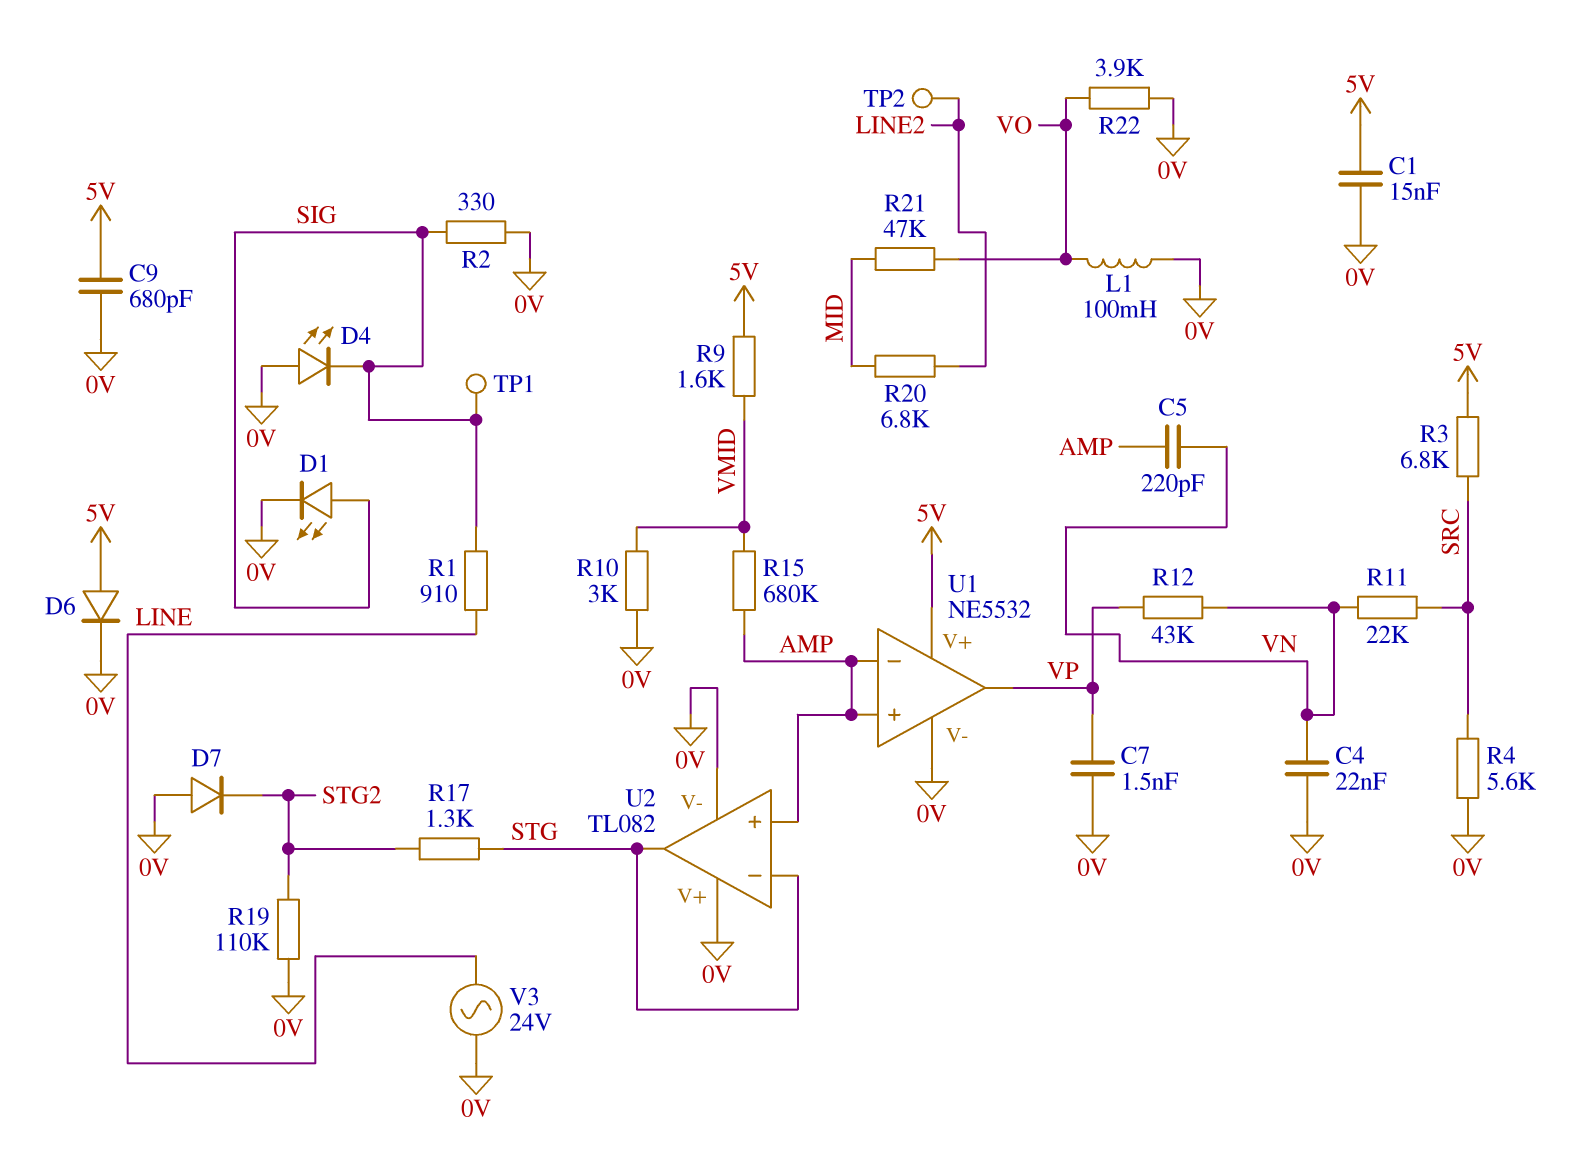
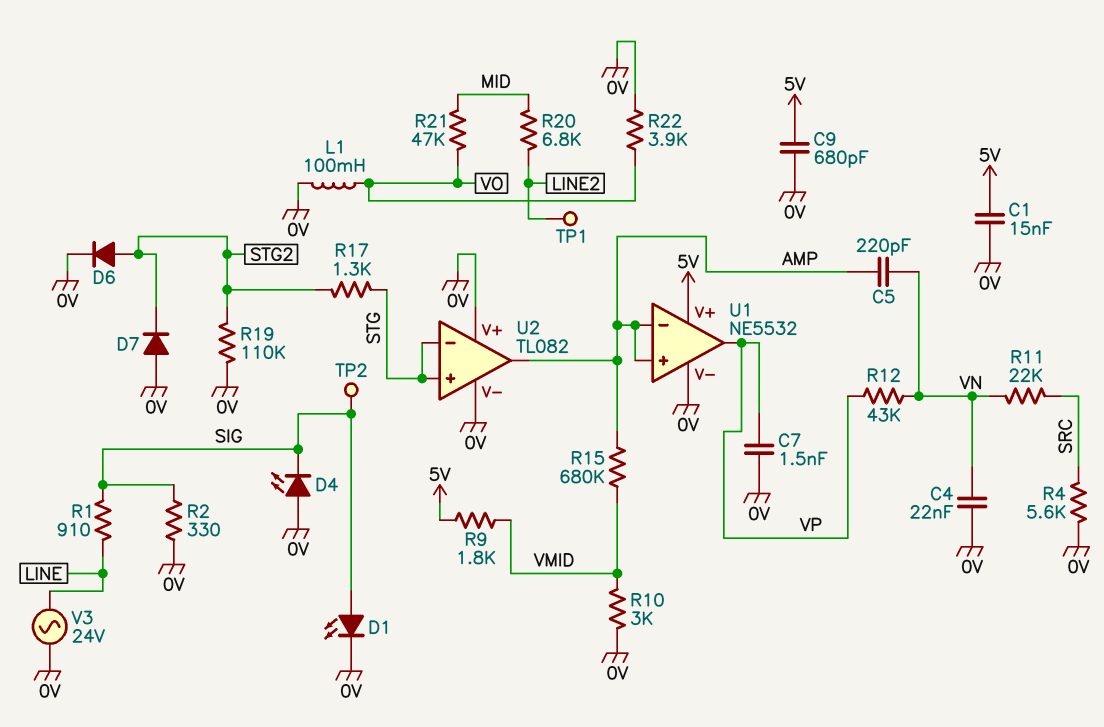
D6: diode (A 5V, K 0V) -> diode (A STG2, K 0V)
R3: 6.8k (5V, SRC) -> none
R9: 1.6k (5V, VMID) -> 1.8k (5V, VMID)
TP1: test point (SIG) -> test point (LINE2)
TP2: test point (LINE2) -> test point (SIG)
U2 pin in+: AMP -> STG
U2 pin out: STG -> AMP

